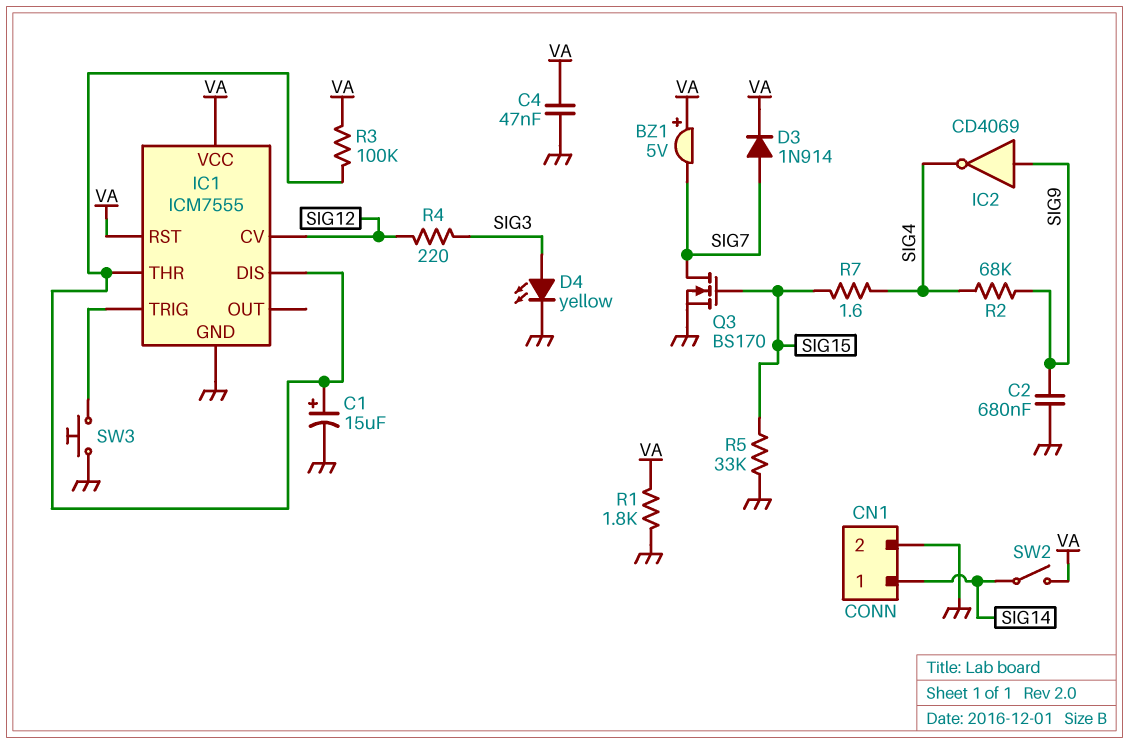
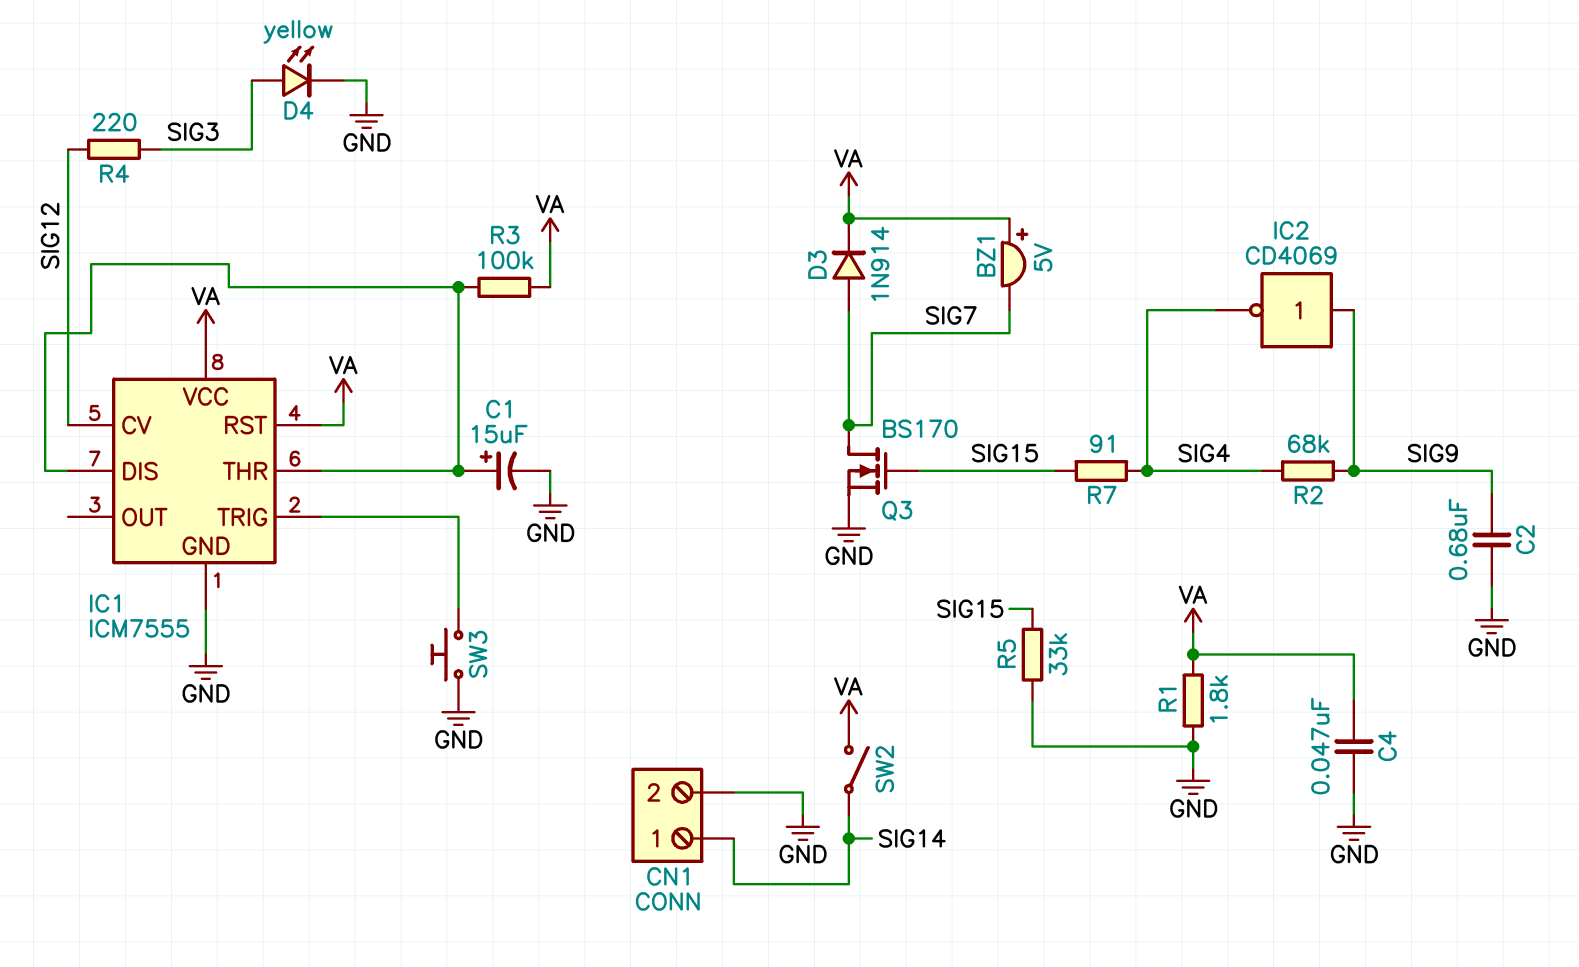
R7: 1.6 (SIG4, SIG15) -> 91 (SIG4, SIG15)

